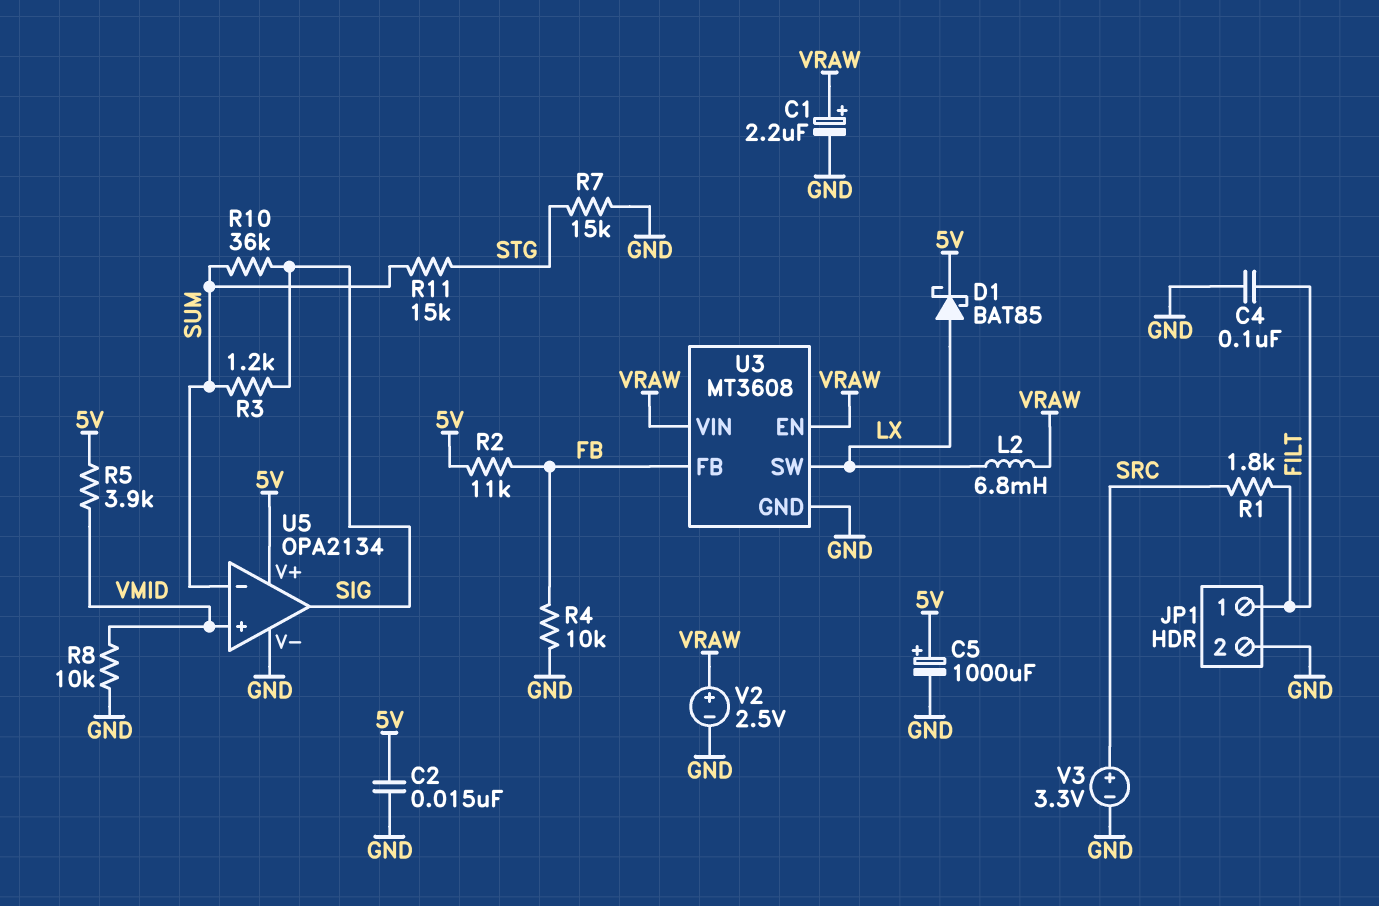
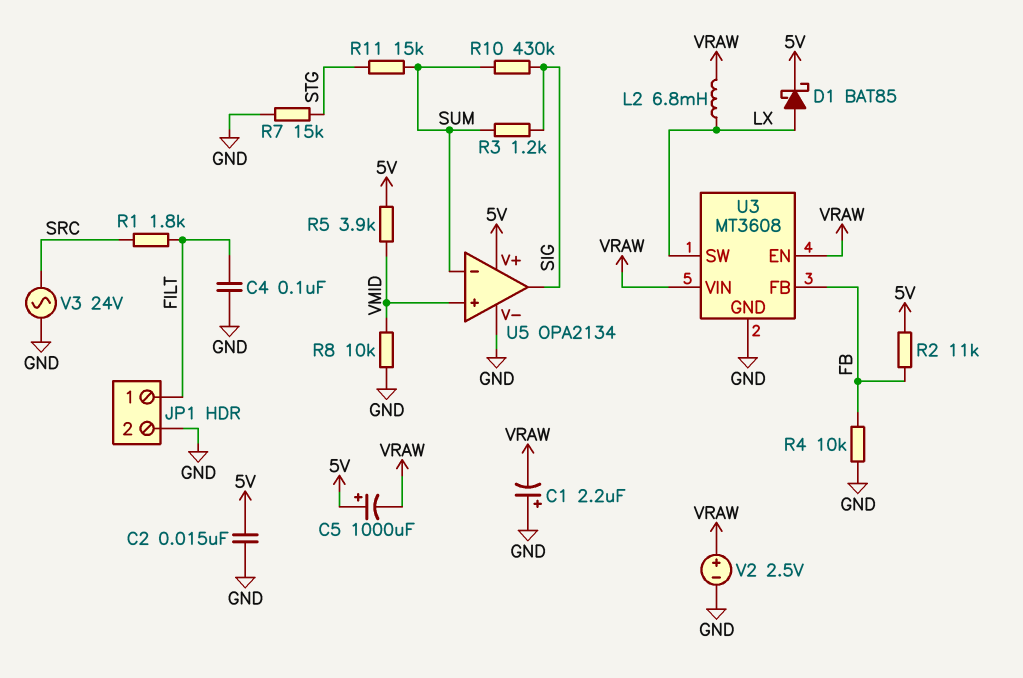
C1: 2.2uF (plus VRAW, minus GND) -> 2.2uF (plus GND, minus VRAW)
C5: 1000uF (plus 5V, minus GND) -> 1000uF (plus 5V, minus VRAW)
R10: 36k (SIG, SUM) -> 430k (SIG, SUM)
V3: 3.3V (plus SRC, minus GND) -> AC 24V (GND, SRC)

